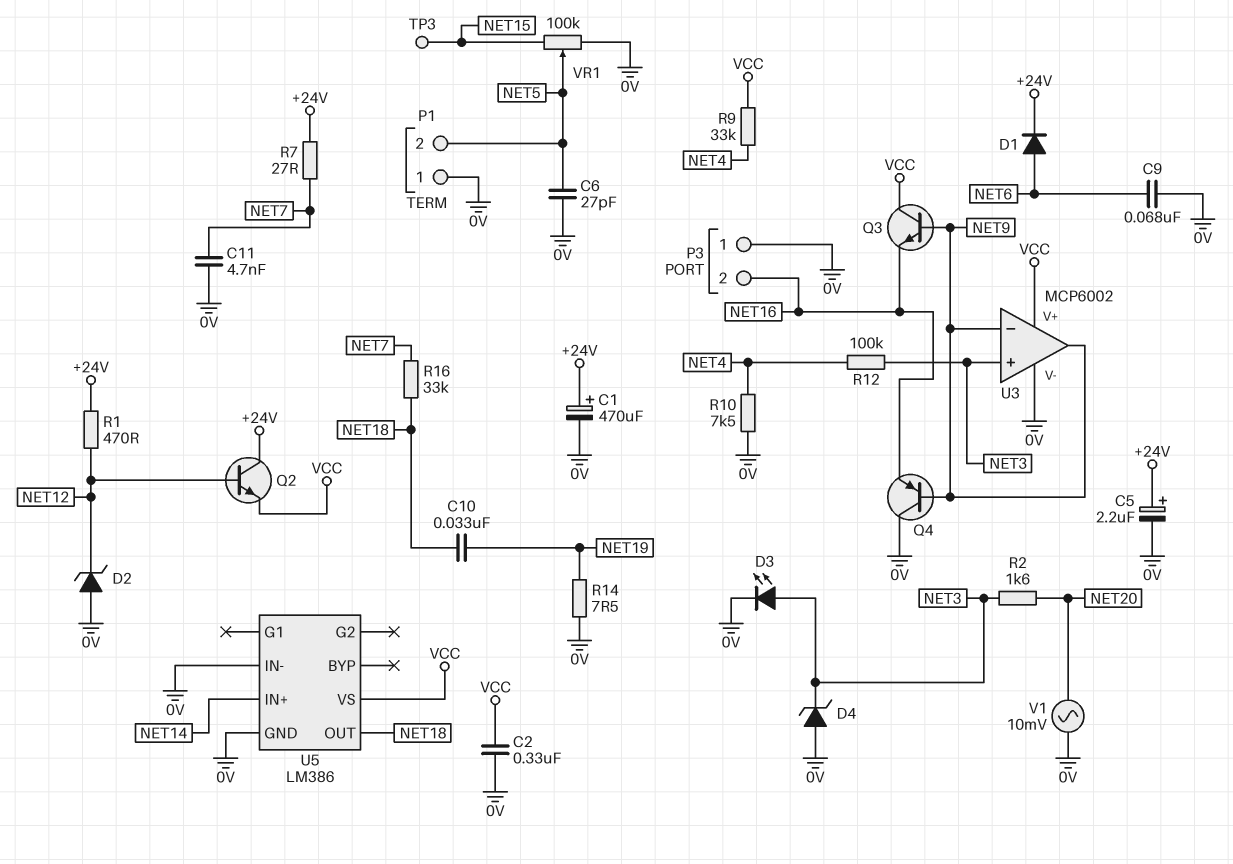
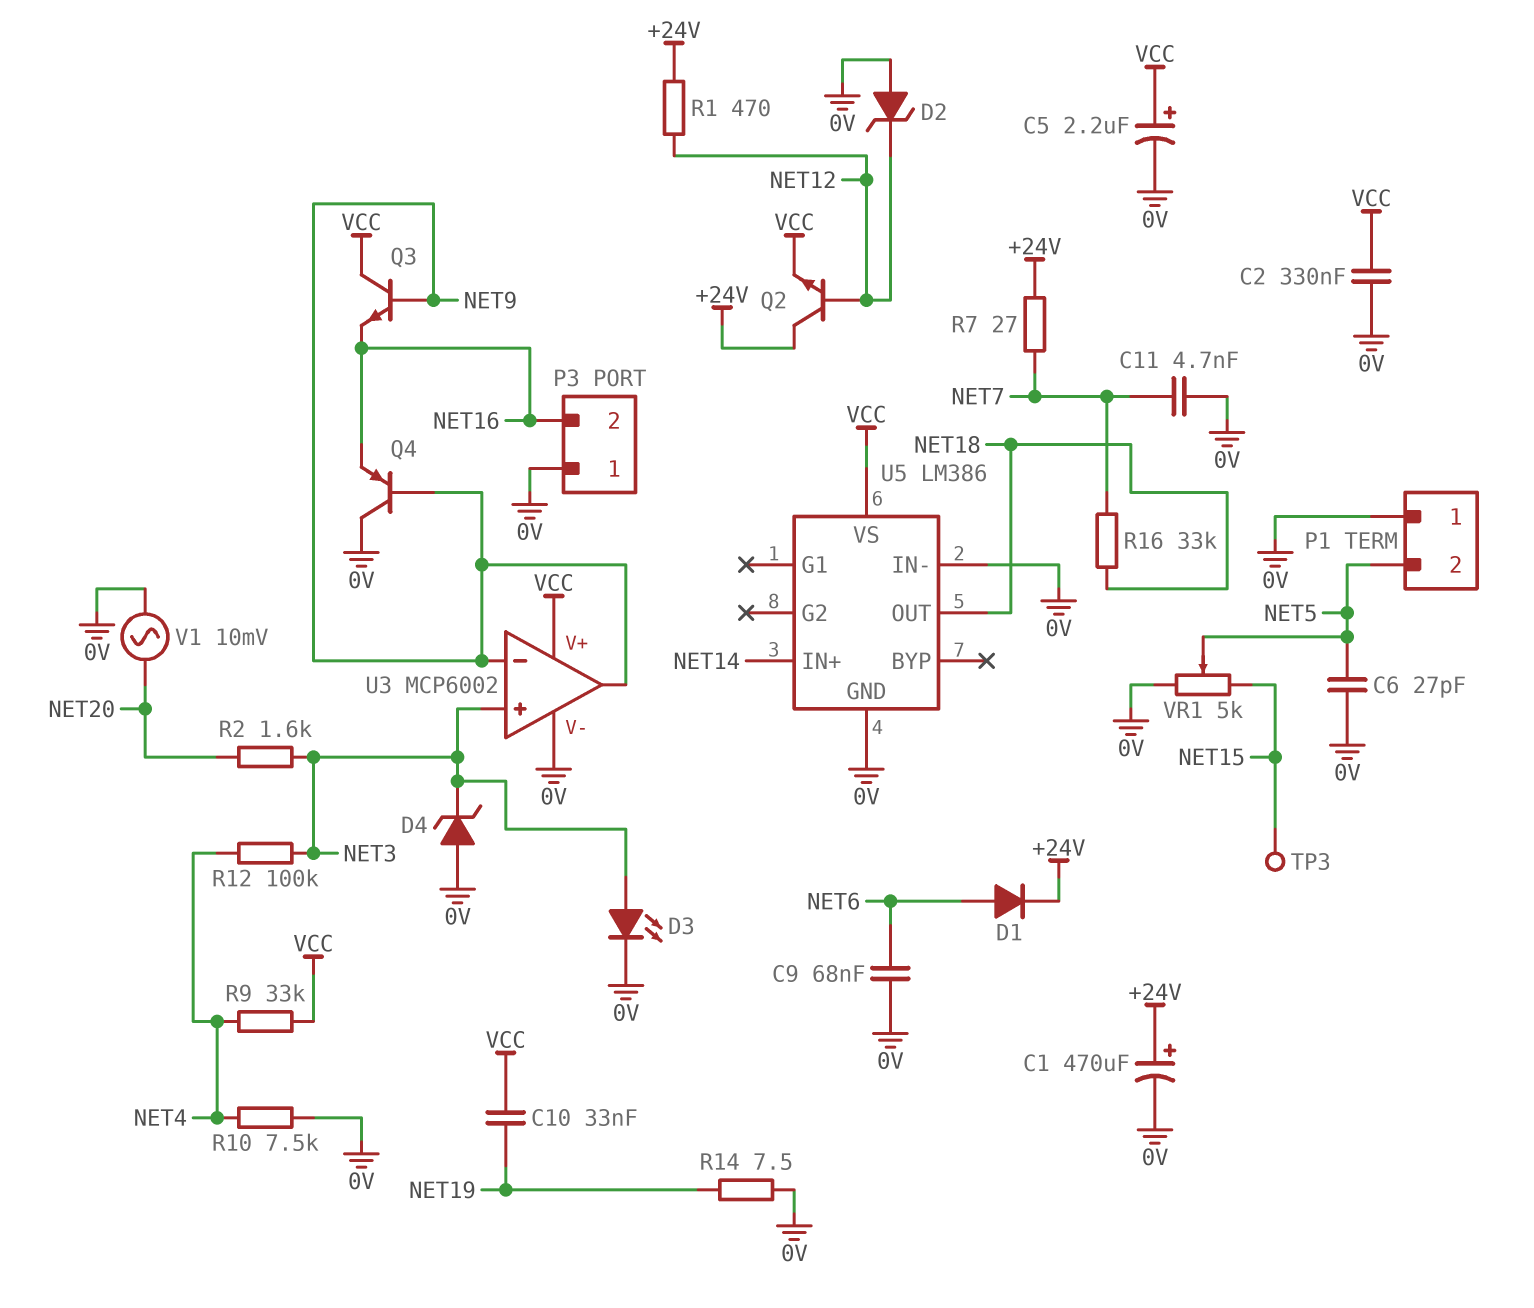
C5: 2.2uF (plus +24V, minus 0V) -> 2.2uF (plus VCC, minus 0V)
C10: 33nF (NET18, NET19) -> 33nF (NET19, VCC)
VR1: 100k (0V, NET15, wiper NET5) -> 5k (0V, NET15, wiper NET5)

